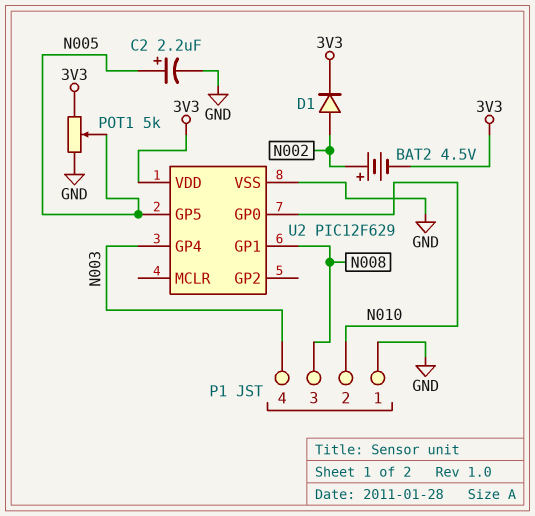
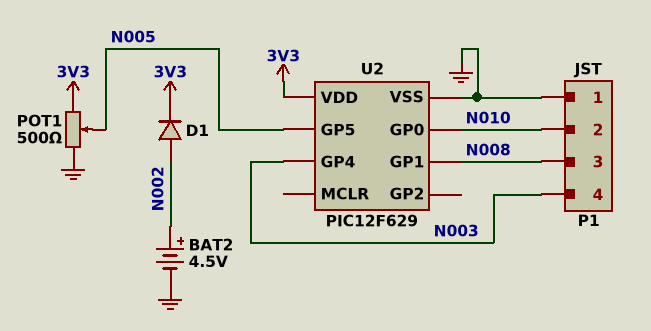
BAT2: 4.5V (plus N002, minus 3V3) -> 4.5V (plus N002, minus GND)
C2: 2.2uF (plus N005, minus GND) -> none
POT1: 5k (3V3, GND, wiper N005) -> 500 (3V3, GND, wiper N005)

